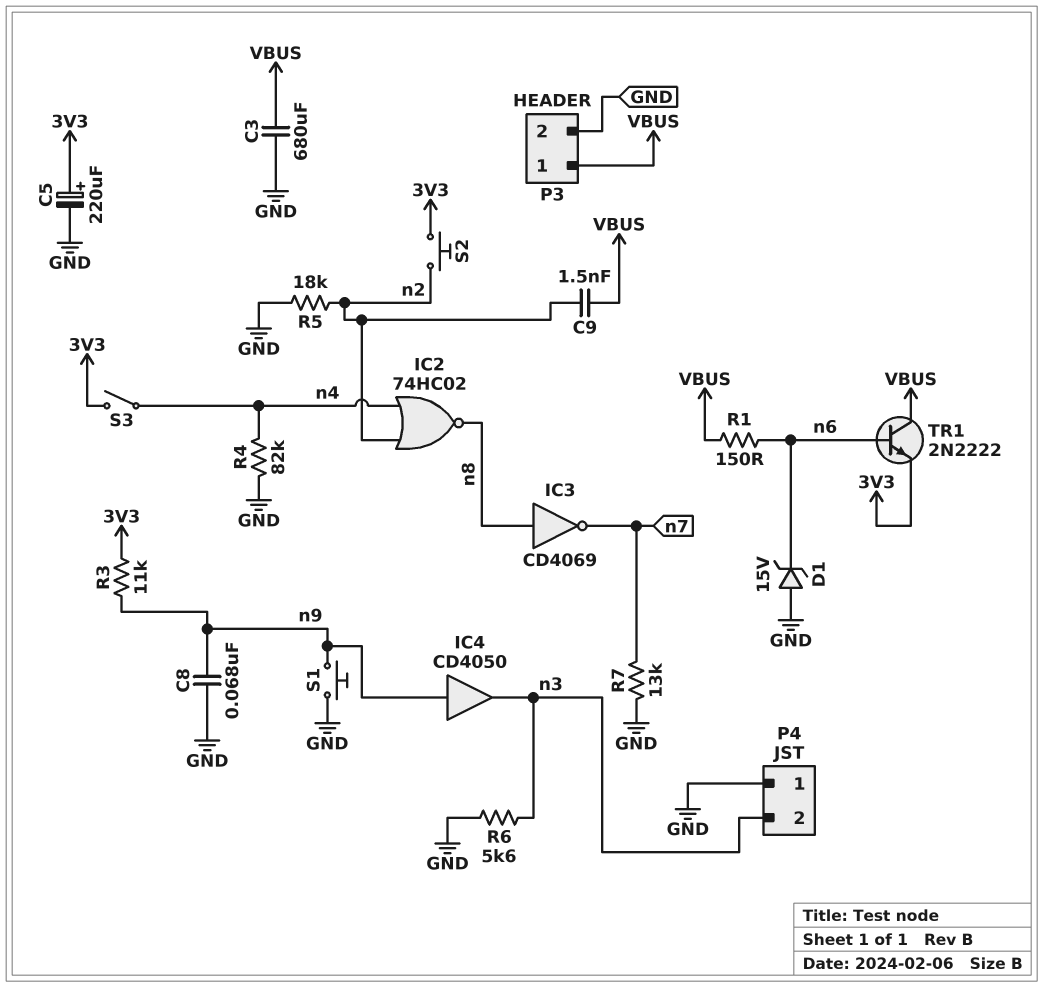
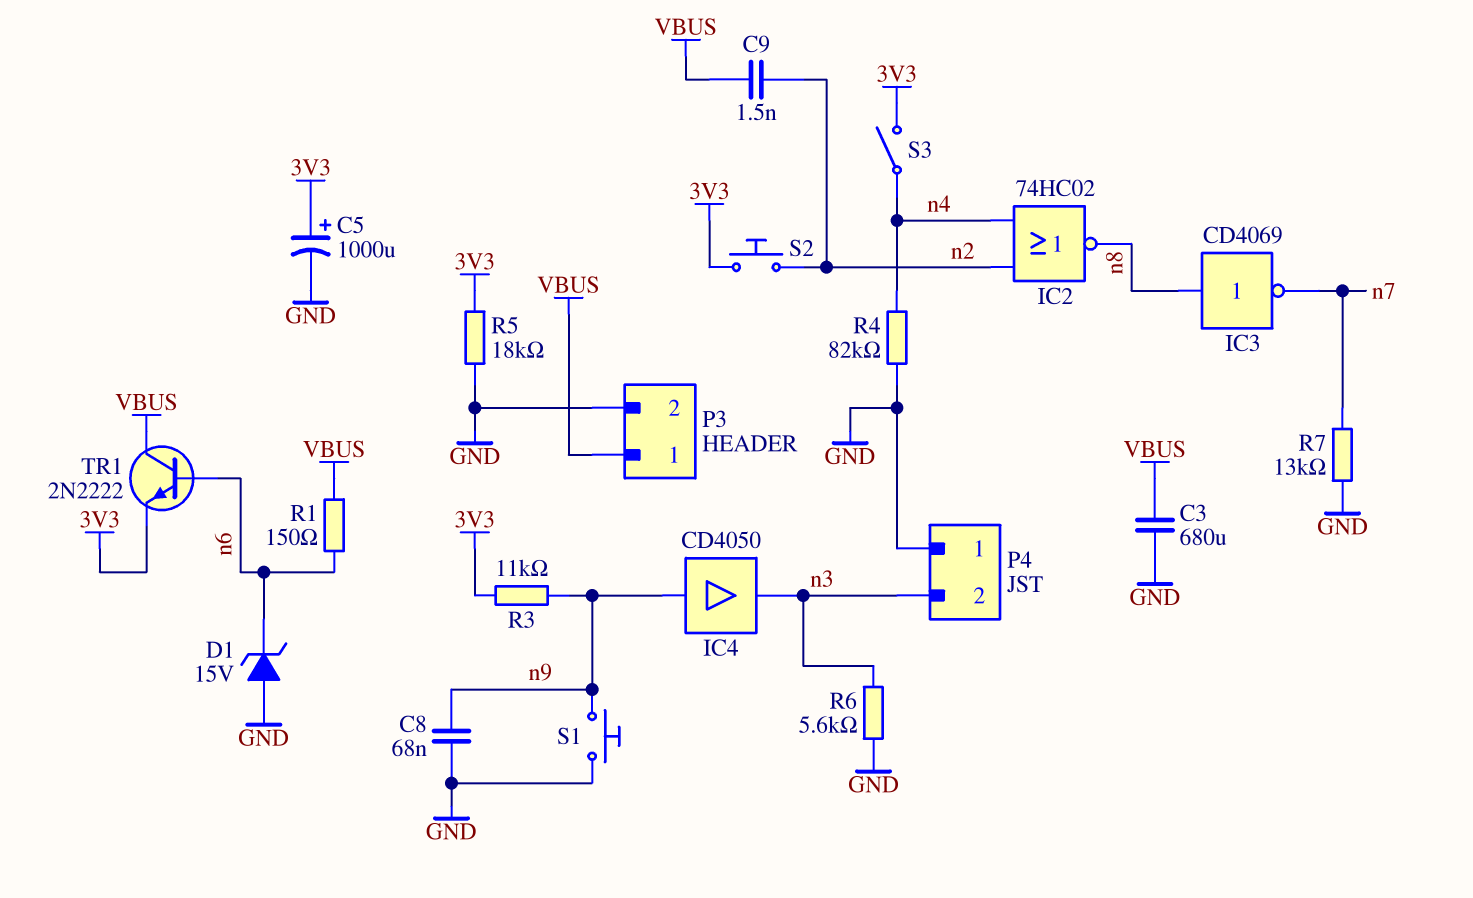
C5: 220uF (plus 3V3, minus GND) -> 1000uF (plus 3V3, minus GND)
R5: 18k (GND, n2) -> 18k (3V3, GND)

